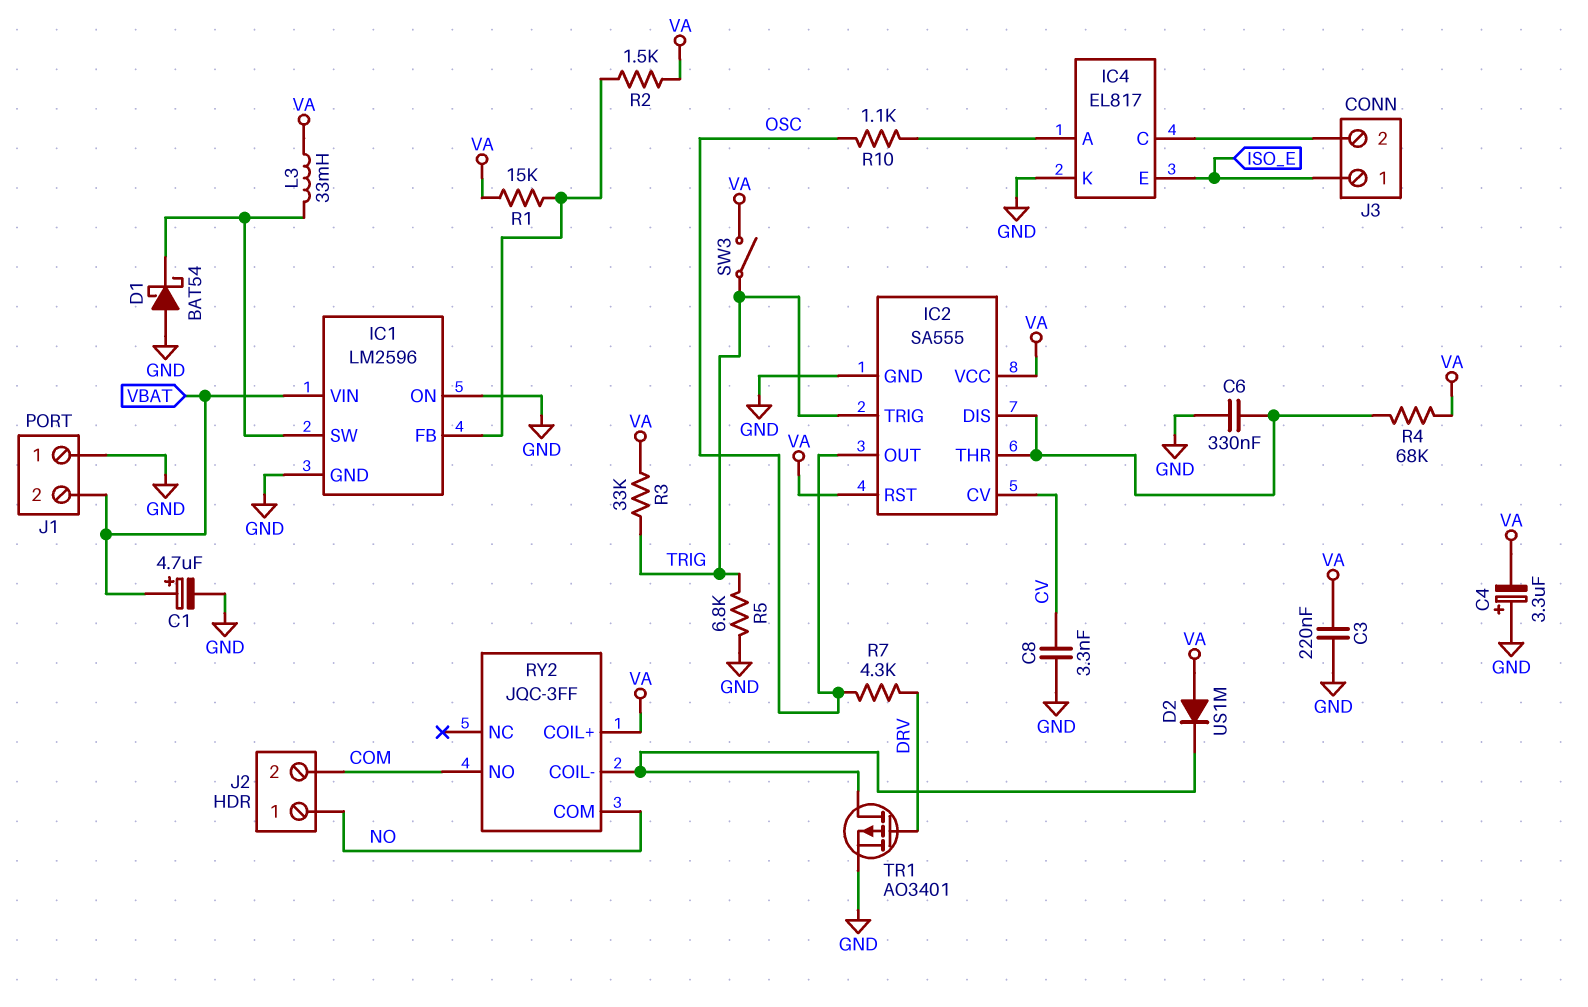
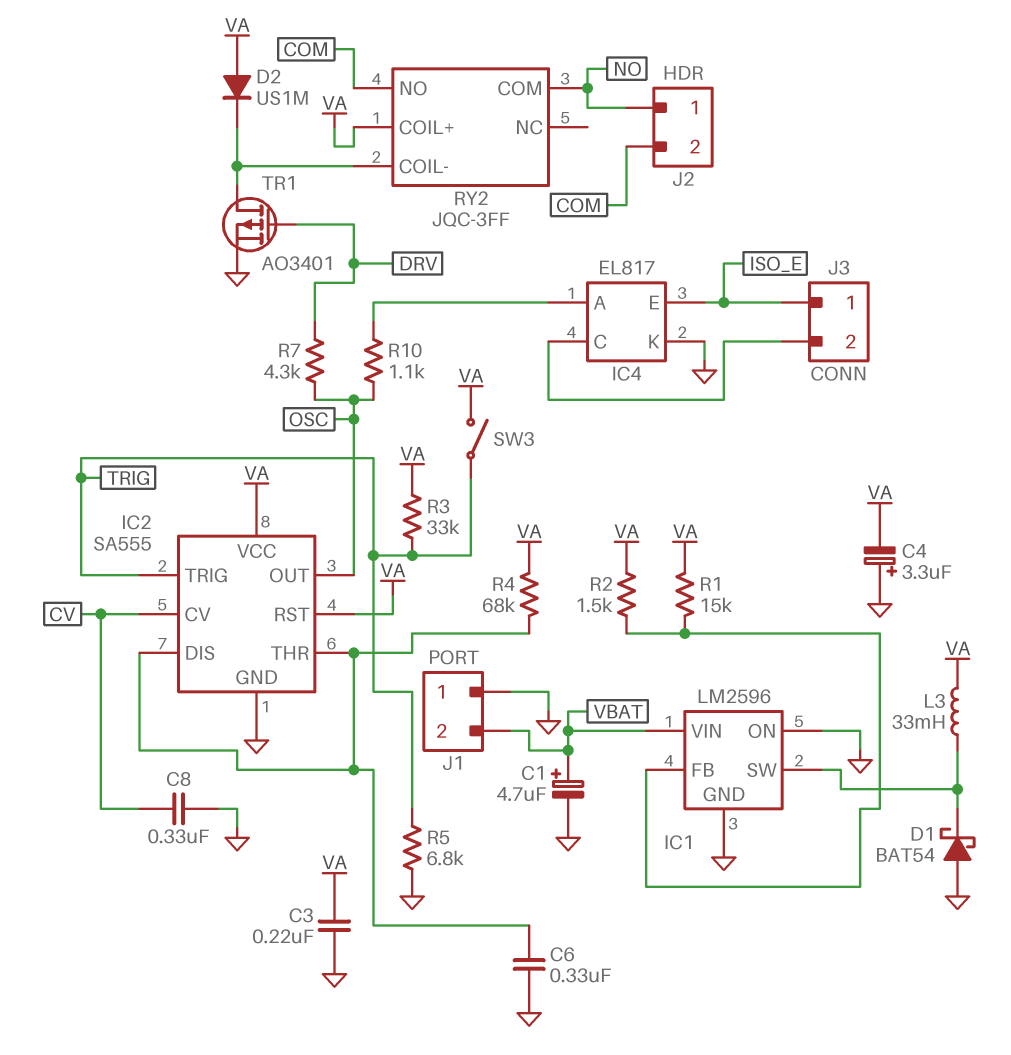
C8: 3.3nF (CV, GND) -> 330nF (CV, GND)

